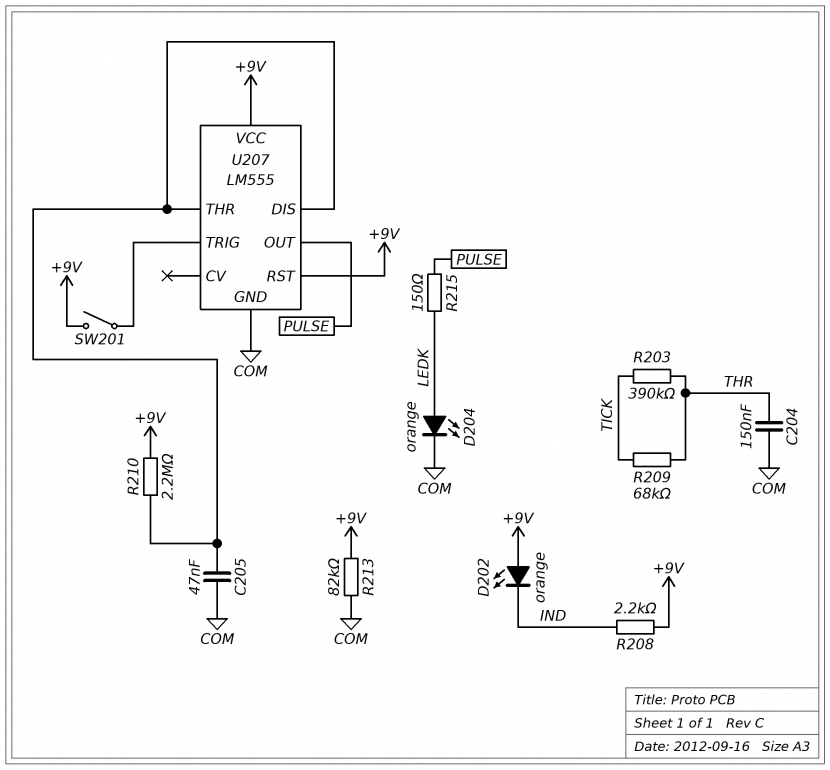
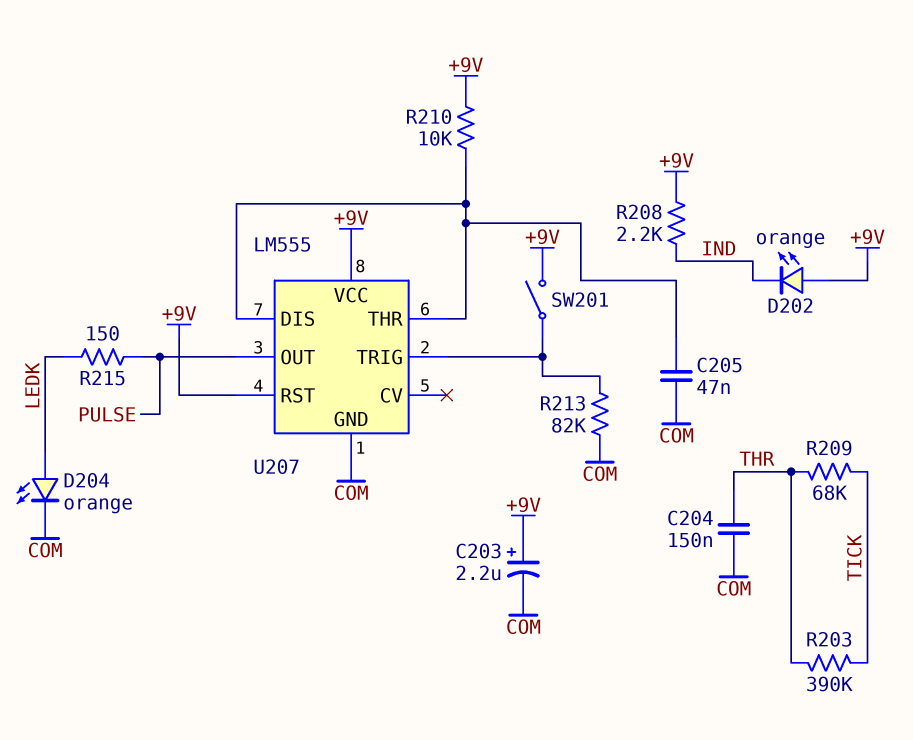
C203: none -> 2.2uF (plus +9V, minus COM)
R210: 2.2M (+9V, U207/DIS) -> 10k (+9V, U207/DIS)
R213: 82k (+9V, COM) -> 82k (COM, U207/TRIG)

